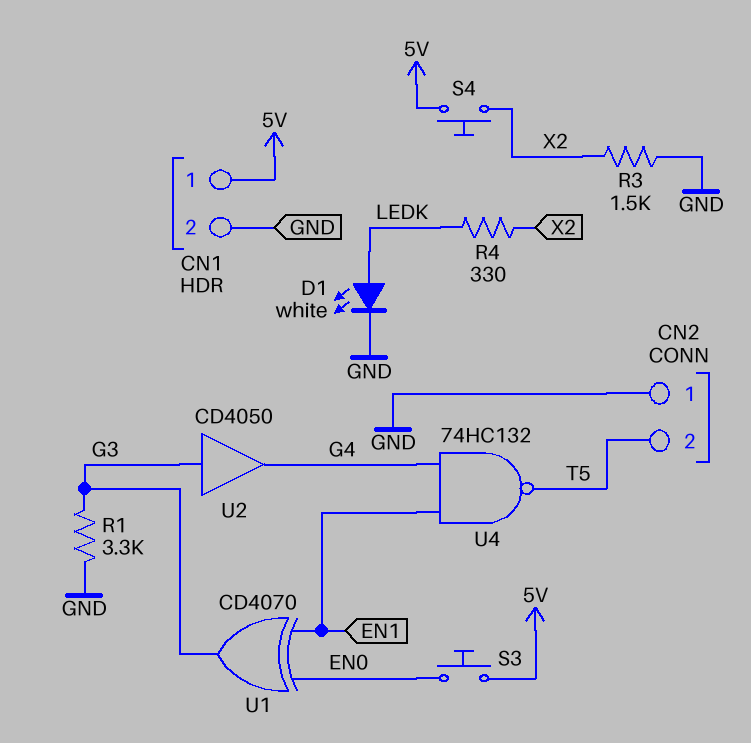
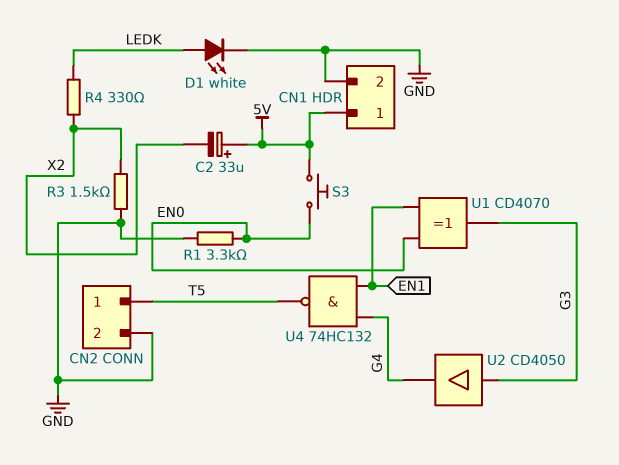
C2: none -> 33uF (plus 5V, minus X2)
CN2 pin 1: GND -> T5
CN2 pin 2: T5 -> GND
R1: 3.3k (G3, GND) -> 3.3k (EN0, GND)
S4: button (5V, X2) -> none

